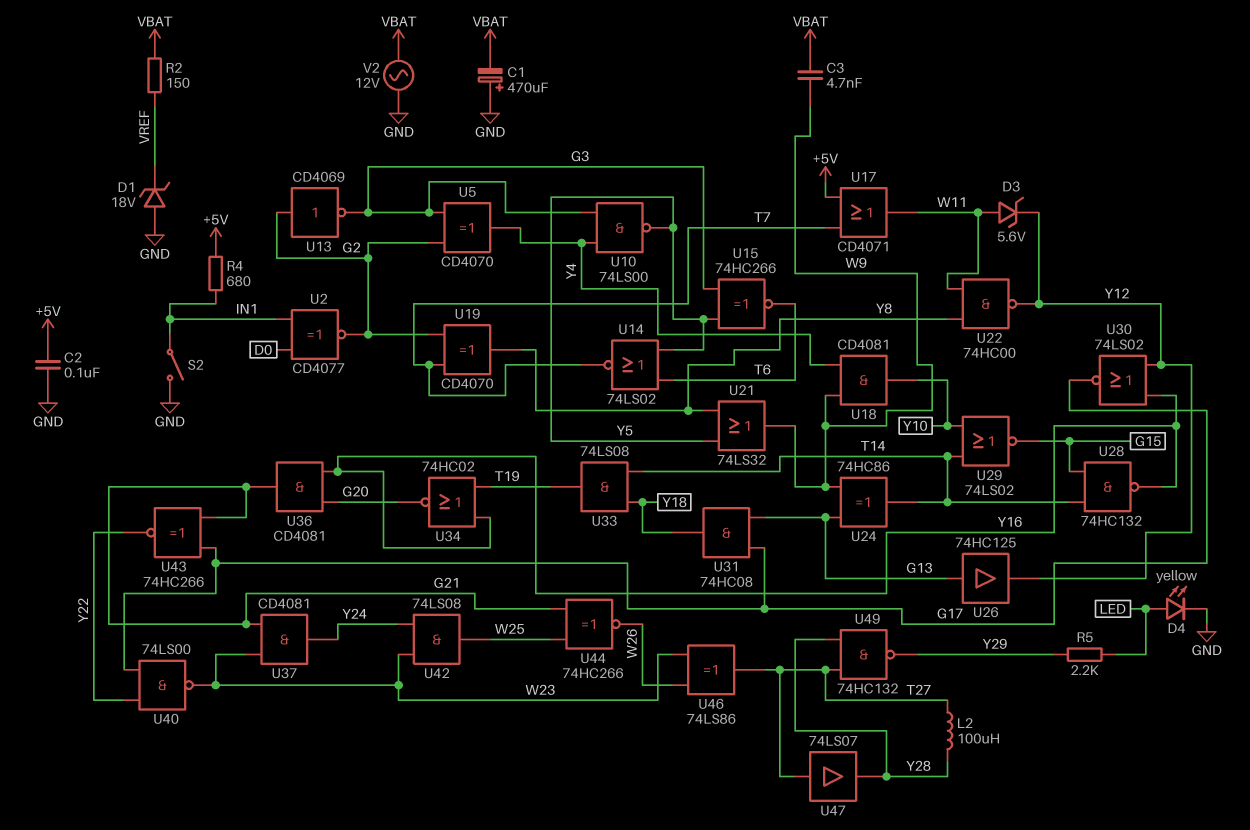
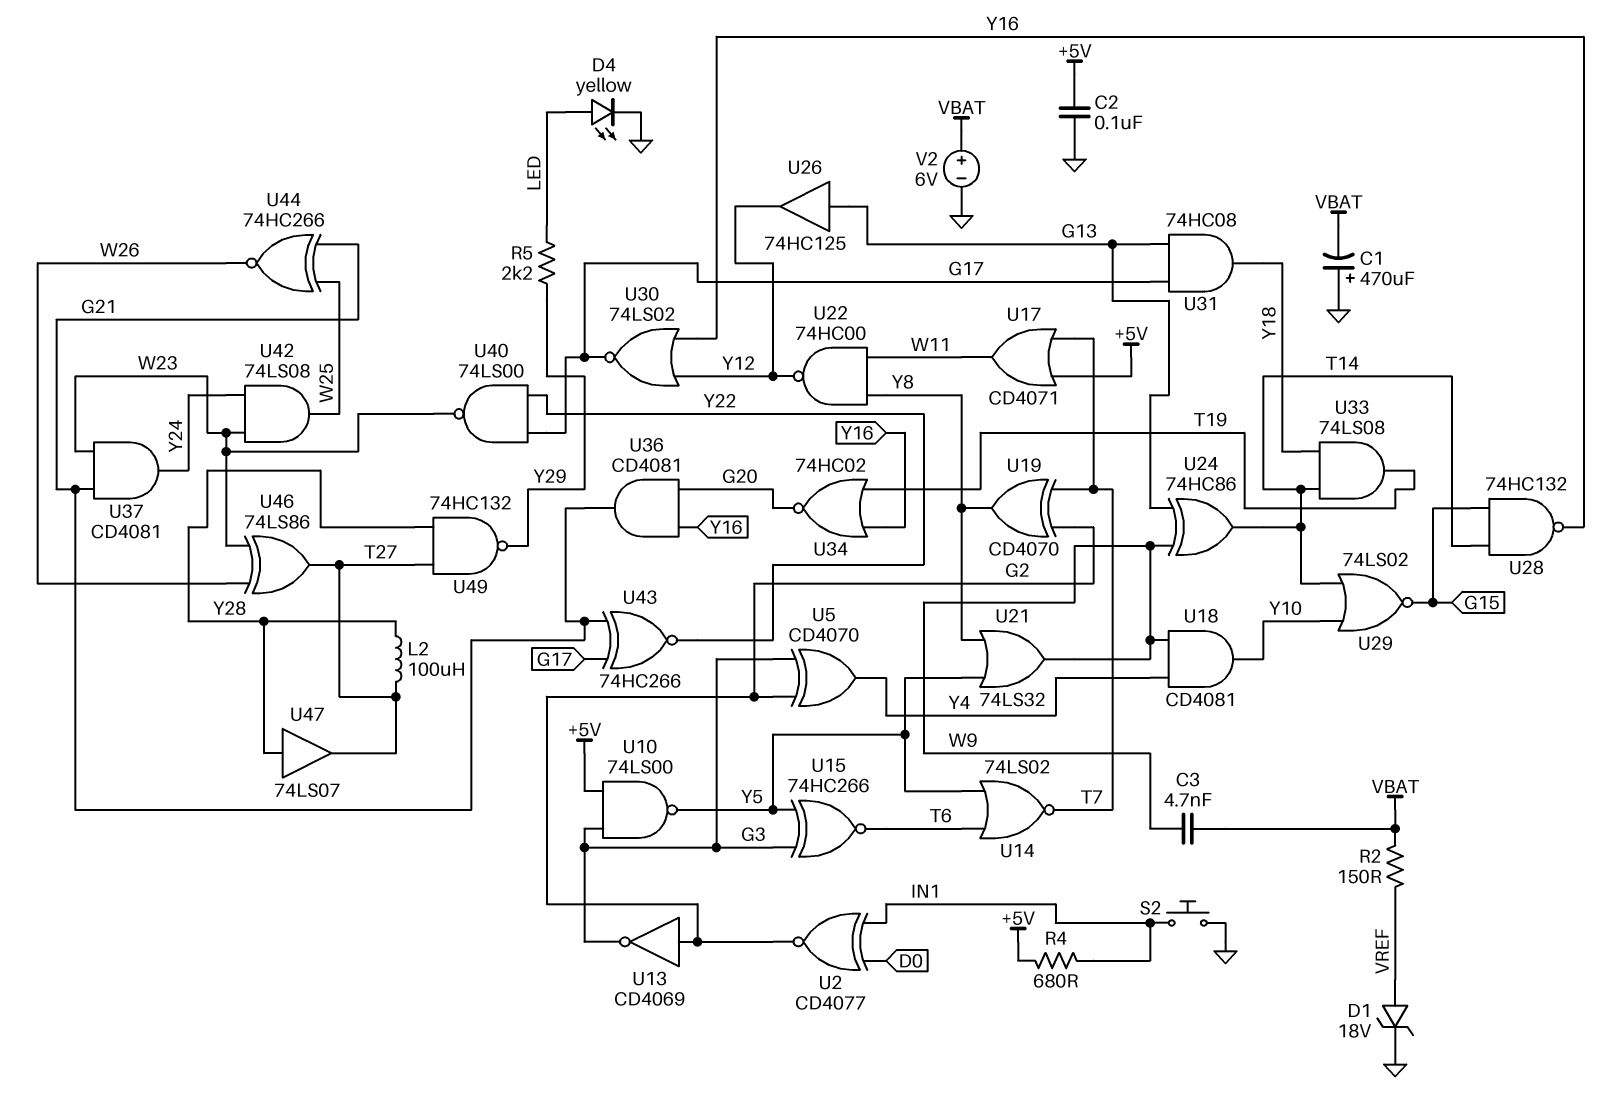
D1: zener 18V (A GND, K VREF) -> zener 18V (A VREF, K GND)
D3: zener 5.6V (A W11, K Y12) -> none
S2: switch (GND, IN1) -> button (GND, IN1)
U10: NAND 74LS00 (in G3, in Y4, out Y5) -> NAND 74LS00 (in +5V, in G3, out Y5)
U47: buffer 74LS07 (in T27, out Y28) -> buffer 74LS07 (in Y28, out T27)
V2: AC 12V (GND, VBAT) -> 6V (plus VBAT, minus GND)

